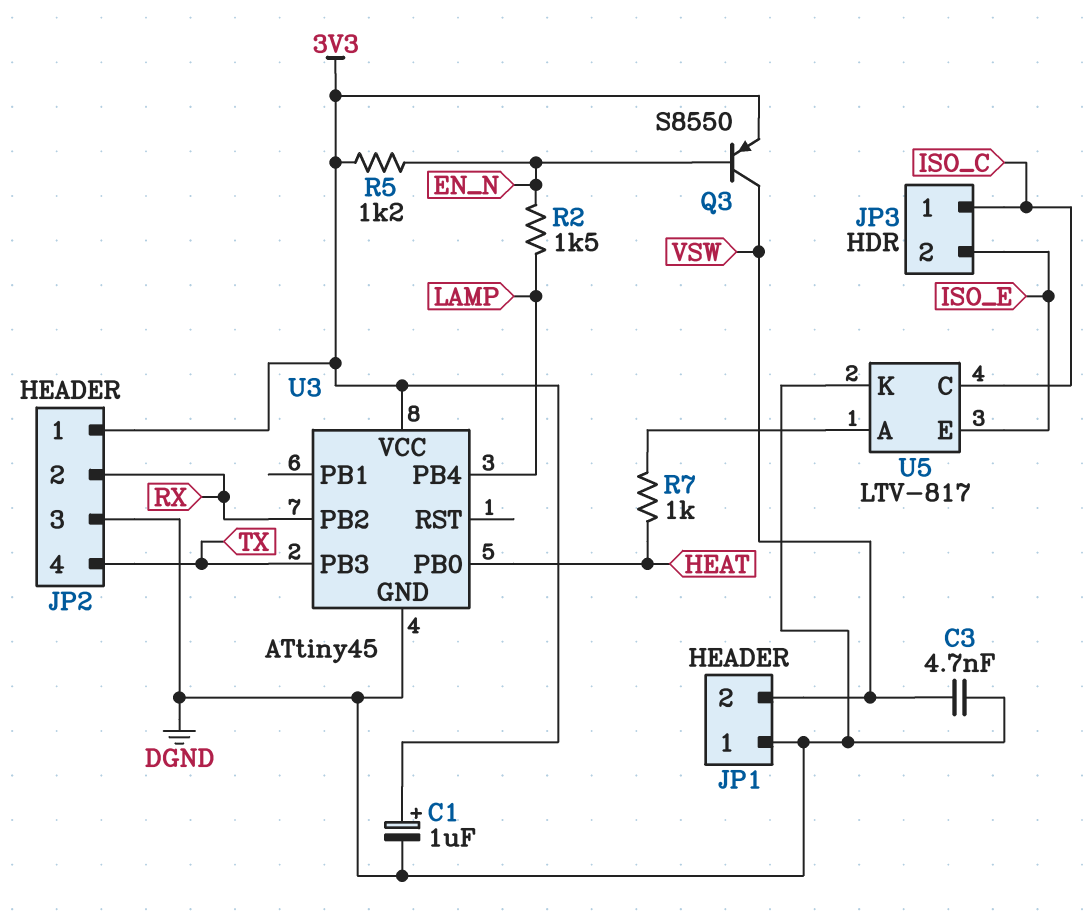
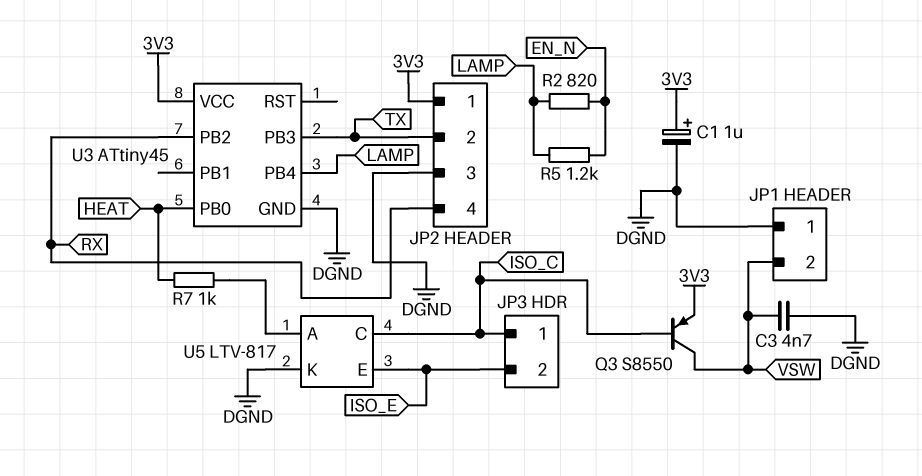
JP2 pin 2: RX -> TX
JP2 pin 4: TX -> RX
Q3: PNP S8550 (B EN_N, C VSW, E 3V3) -> PNP S8550 (B ISO_C, C VSW, E 3V3)
R2: 1.5k (EN_N, LAMP) -> 820 (EN_N, LAMP)
R5: 1.2k (3V3, EN_N) -> 1.2k (EN_N, LAMP)

